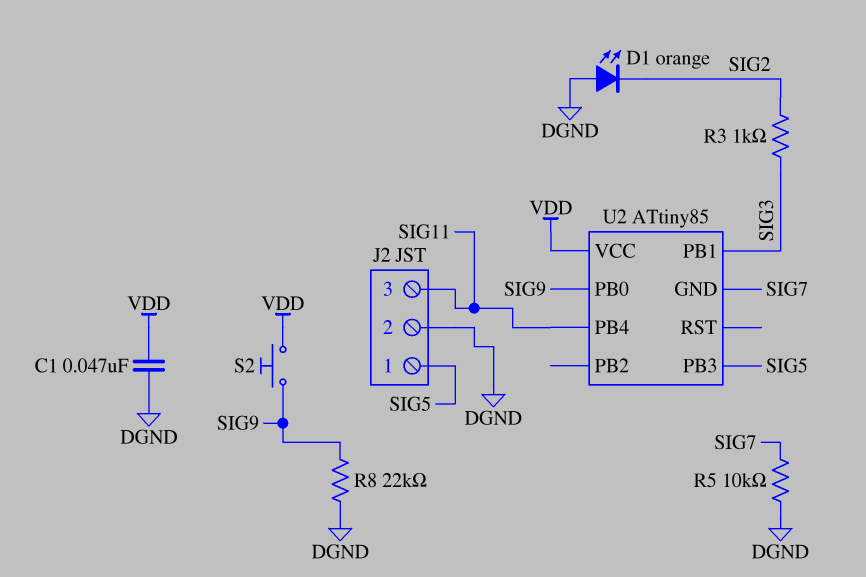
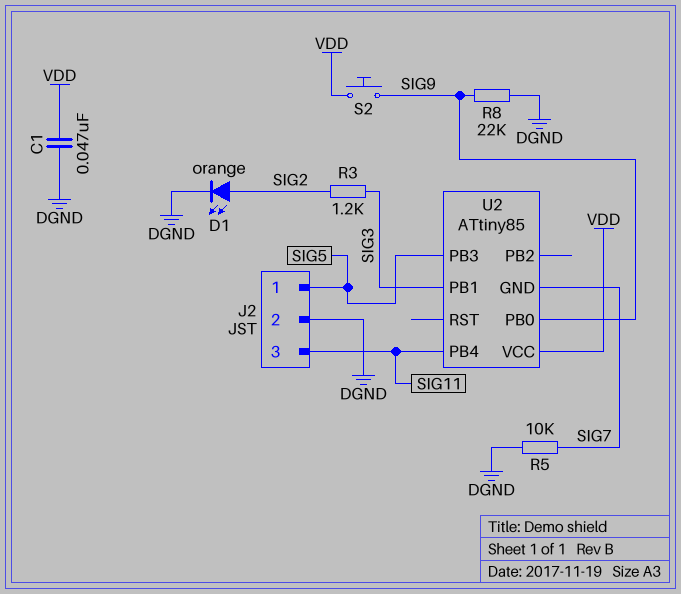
D1: LED orange (A DGND, K SIG2) -> LED orange (A SIG2, K DGND)
R3: 1k (SIG2, SIG3) -> 1.2k (SIG2, SIG3)

